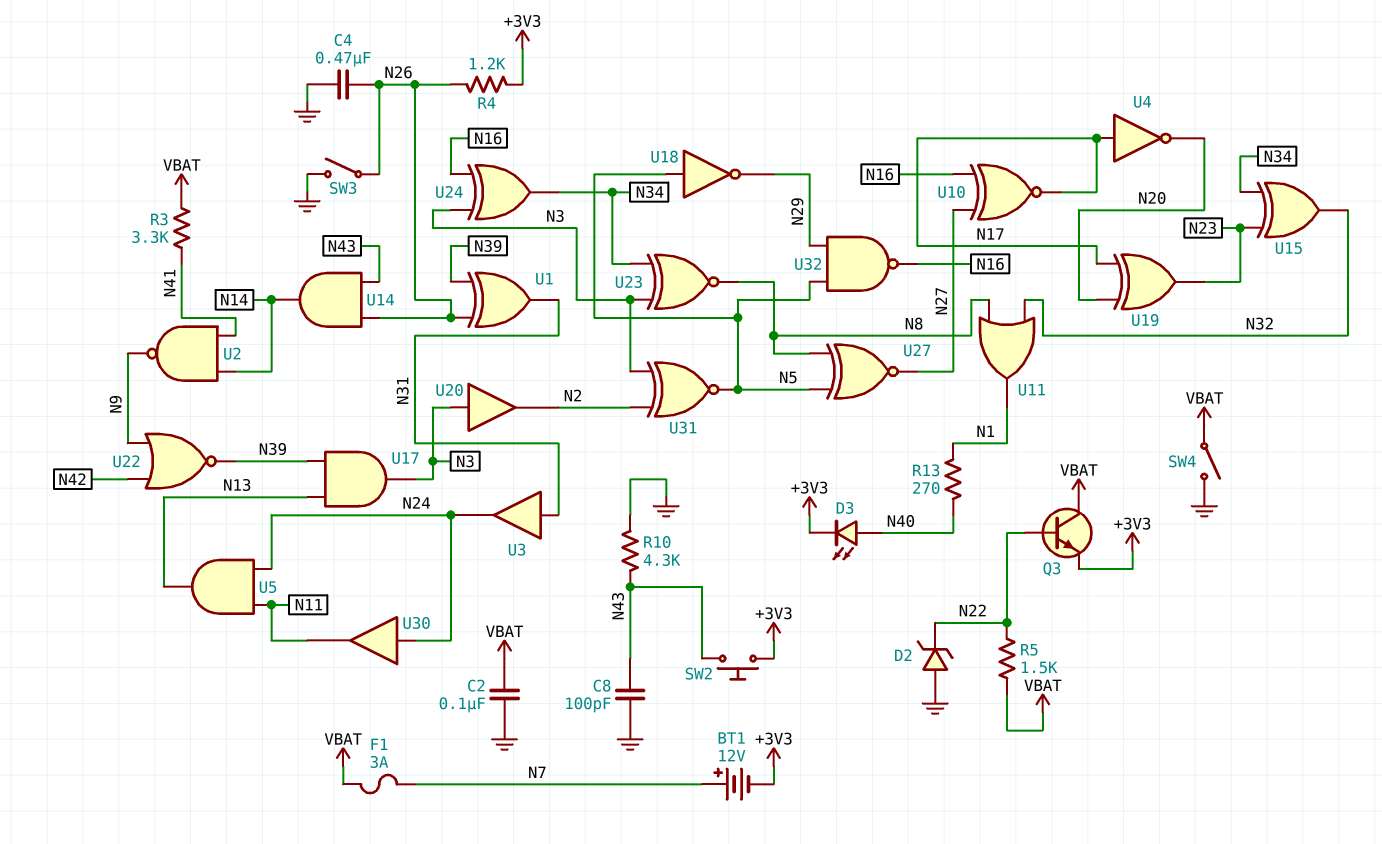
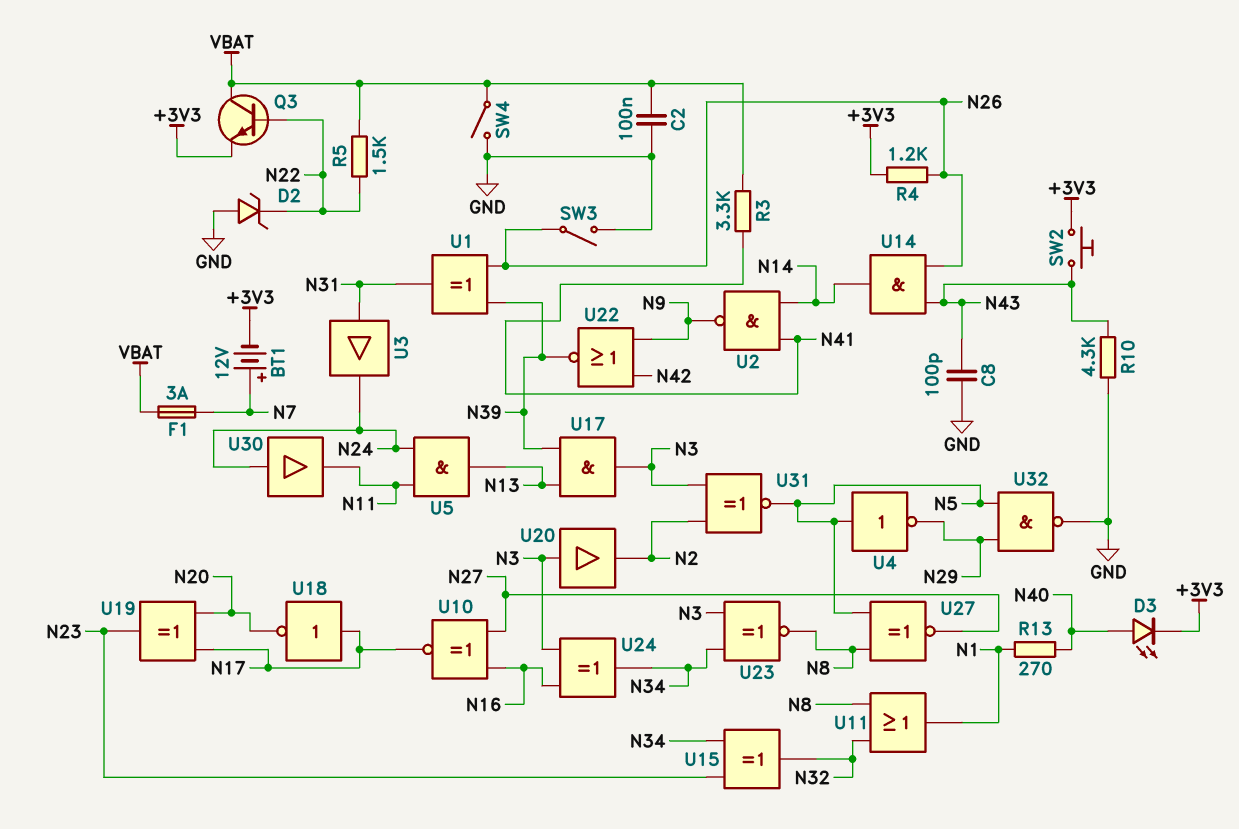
C4: 470nF (GND, N26) -> none
U4: NOT (in N17, out N20) -> NOT (in N5, out N29)
U18: NOT (in N5, out N29) -> NOT (in N17, out N20)
U32: NAND (in N5, in N29, out N16) -> NAND (in N5, in N29, out GND)

